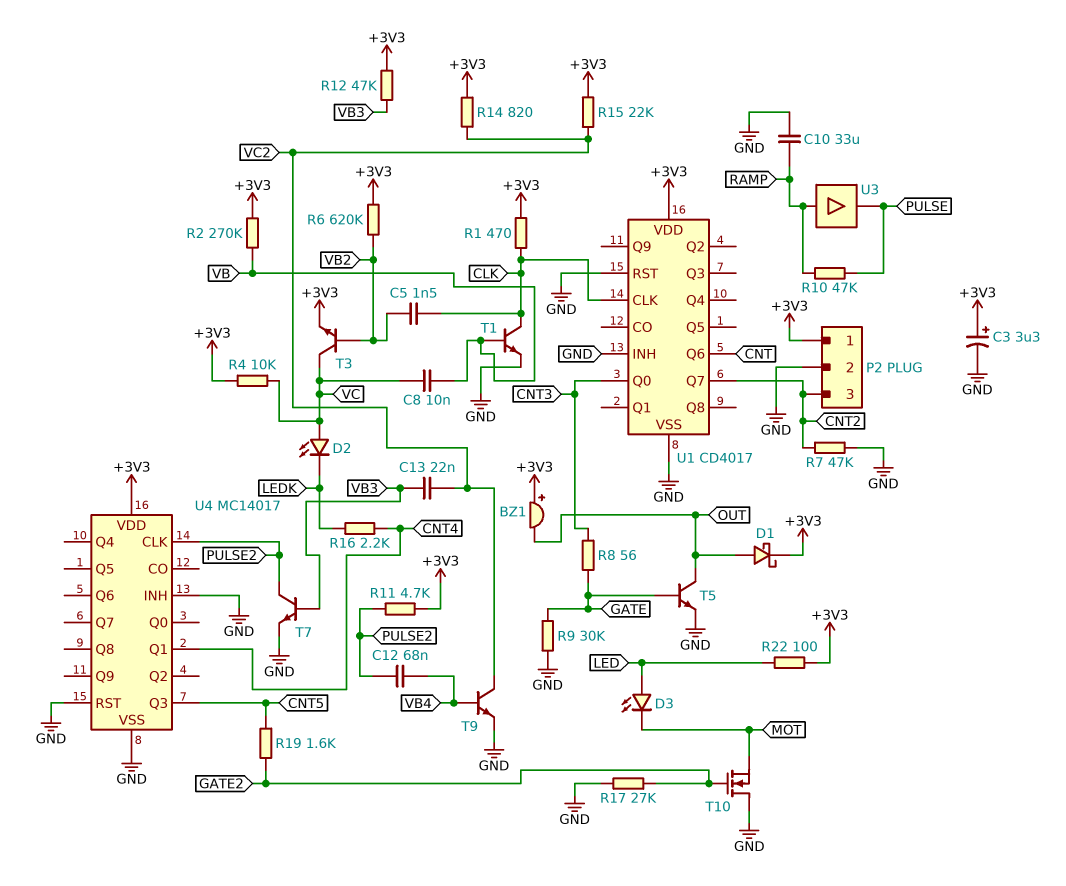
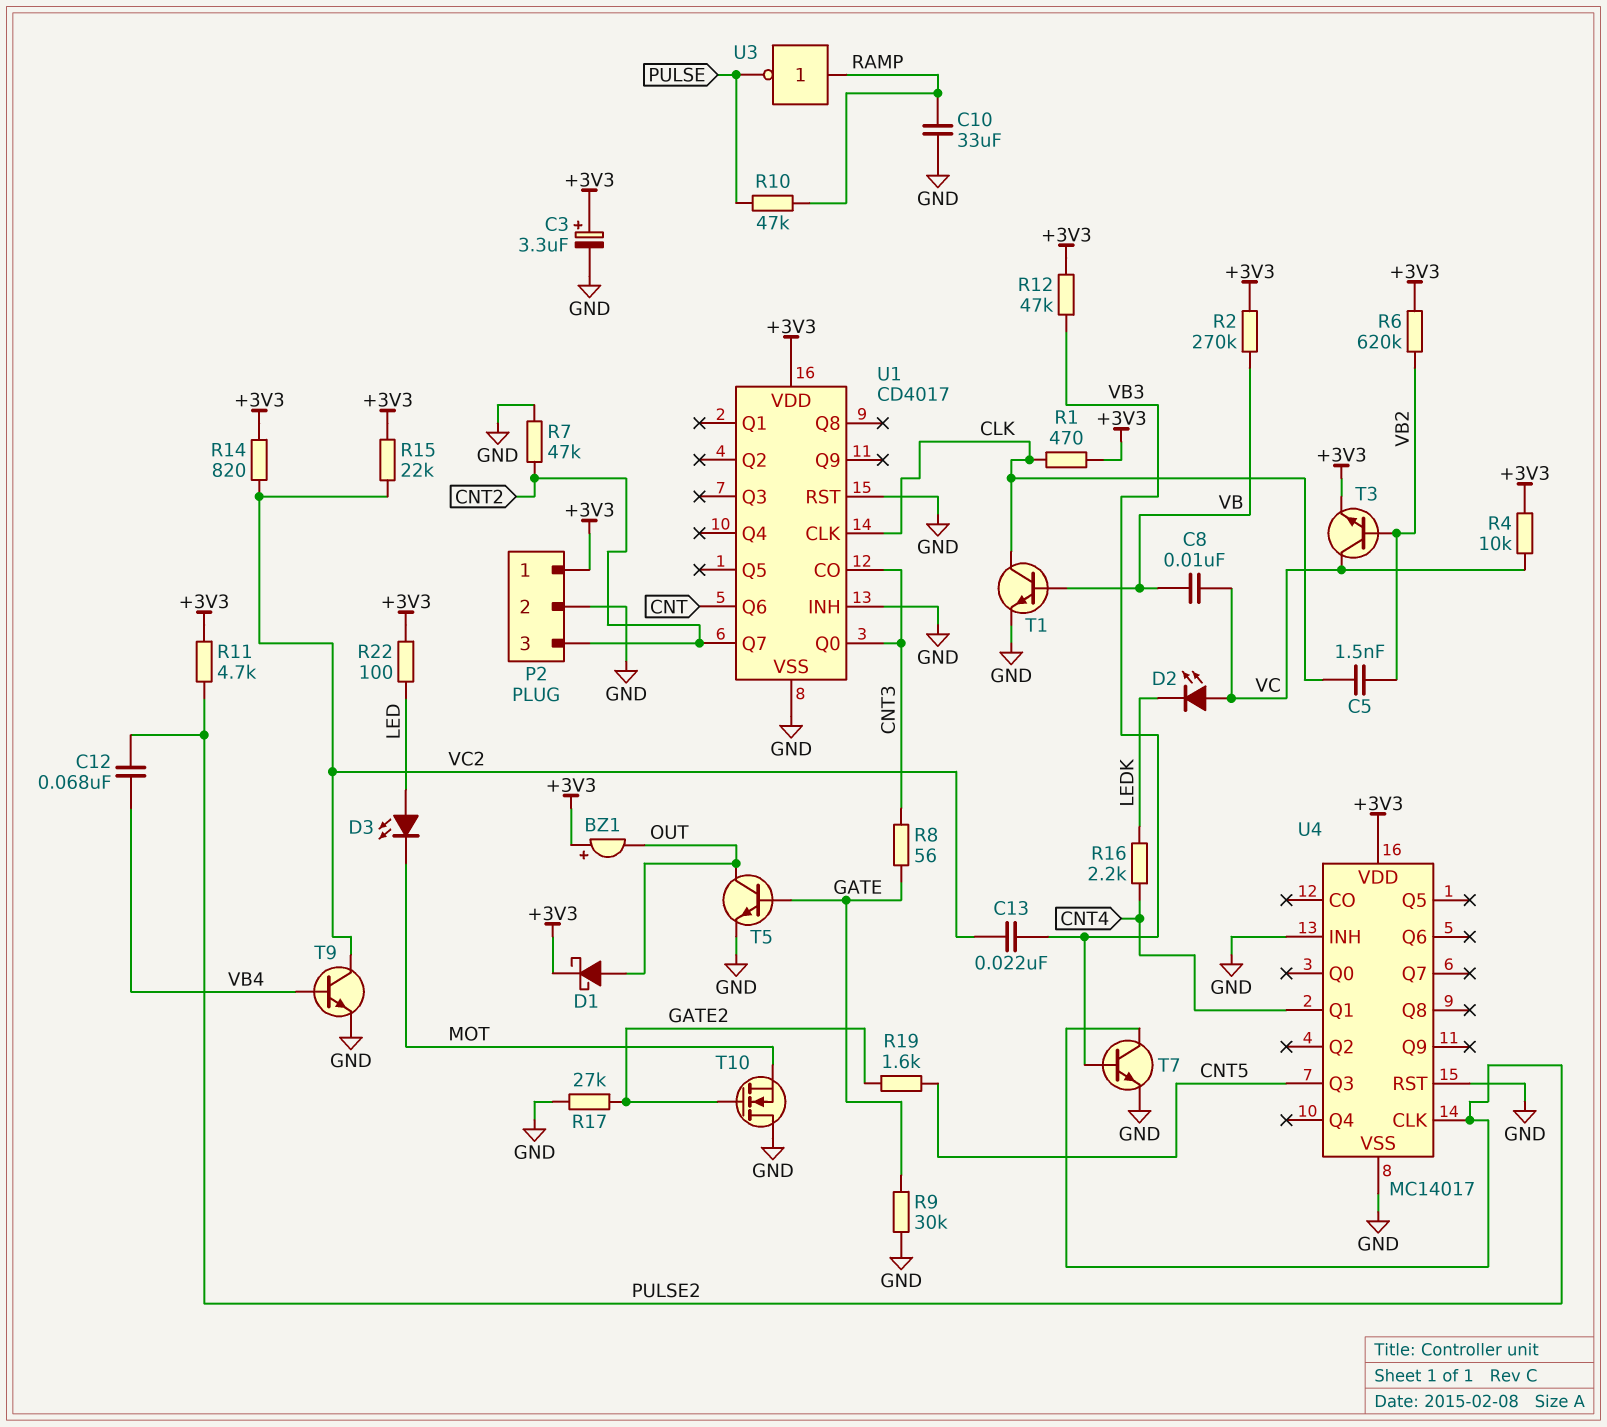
U1 pin CO: none -> CNT3
U3: buffer (in RAMP, out PULSE) -> NOT (in RAMP, out PULSE)

